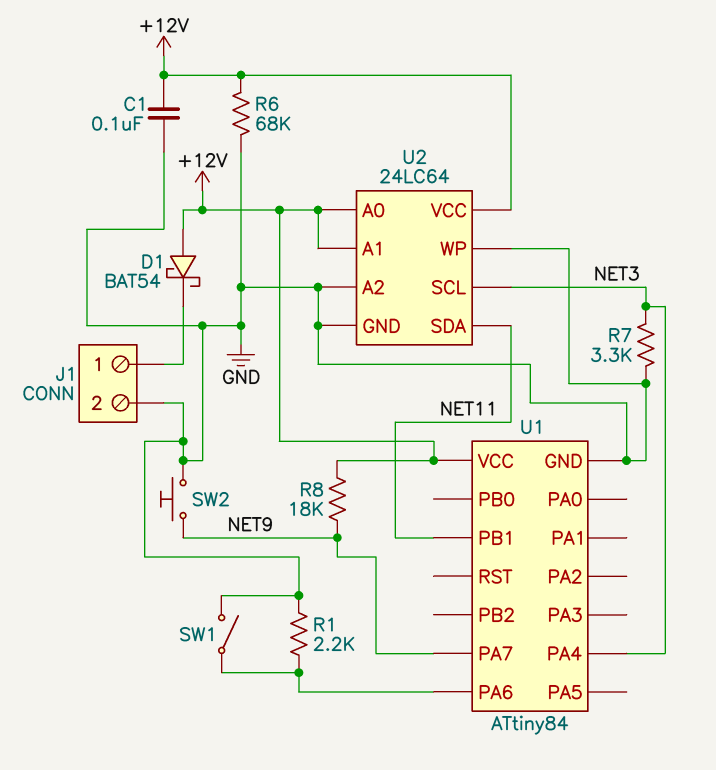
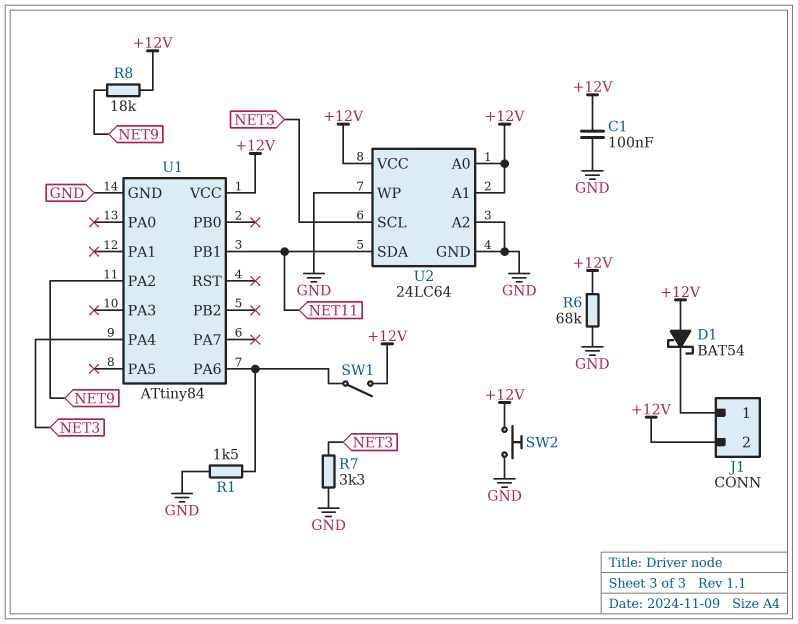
J1 pin 2: GND -> +12V
R1: 2.2k (GND, U1/PA6) -> 1.5k (GND, U1/PA6)
SW1: switch (GND, U1/PA6) -> switch (+12V, U1/PA6)
SW2: button (GND, NET9) -> button (+12V, GND)
U1 pin PA2: none -> NET9
U1 pin PA7: NET9 -> none

